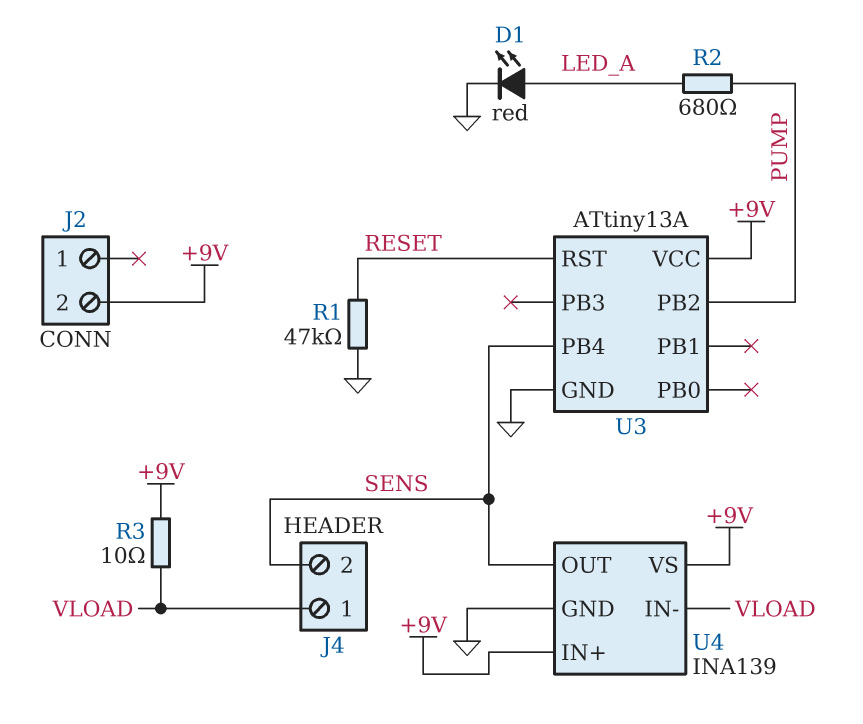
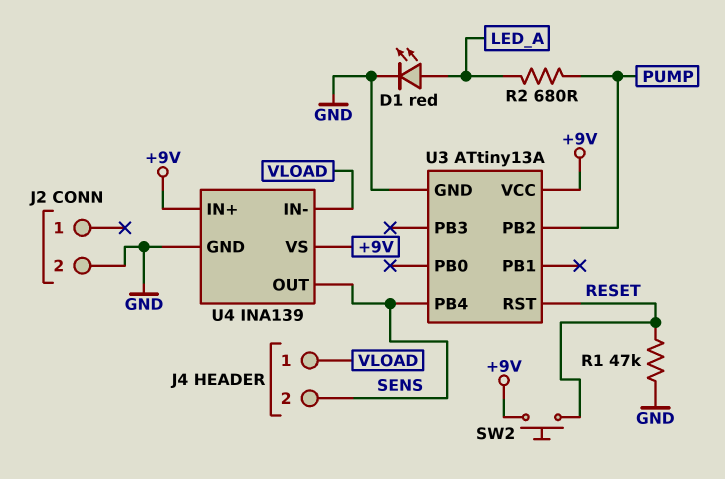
J2 pin 2: +9V -> GND
R3: 10 (+9V, VLOAD) -> none
SW2: none -> button (+9V, RESET)

